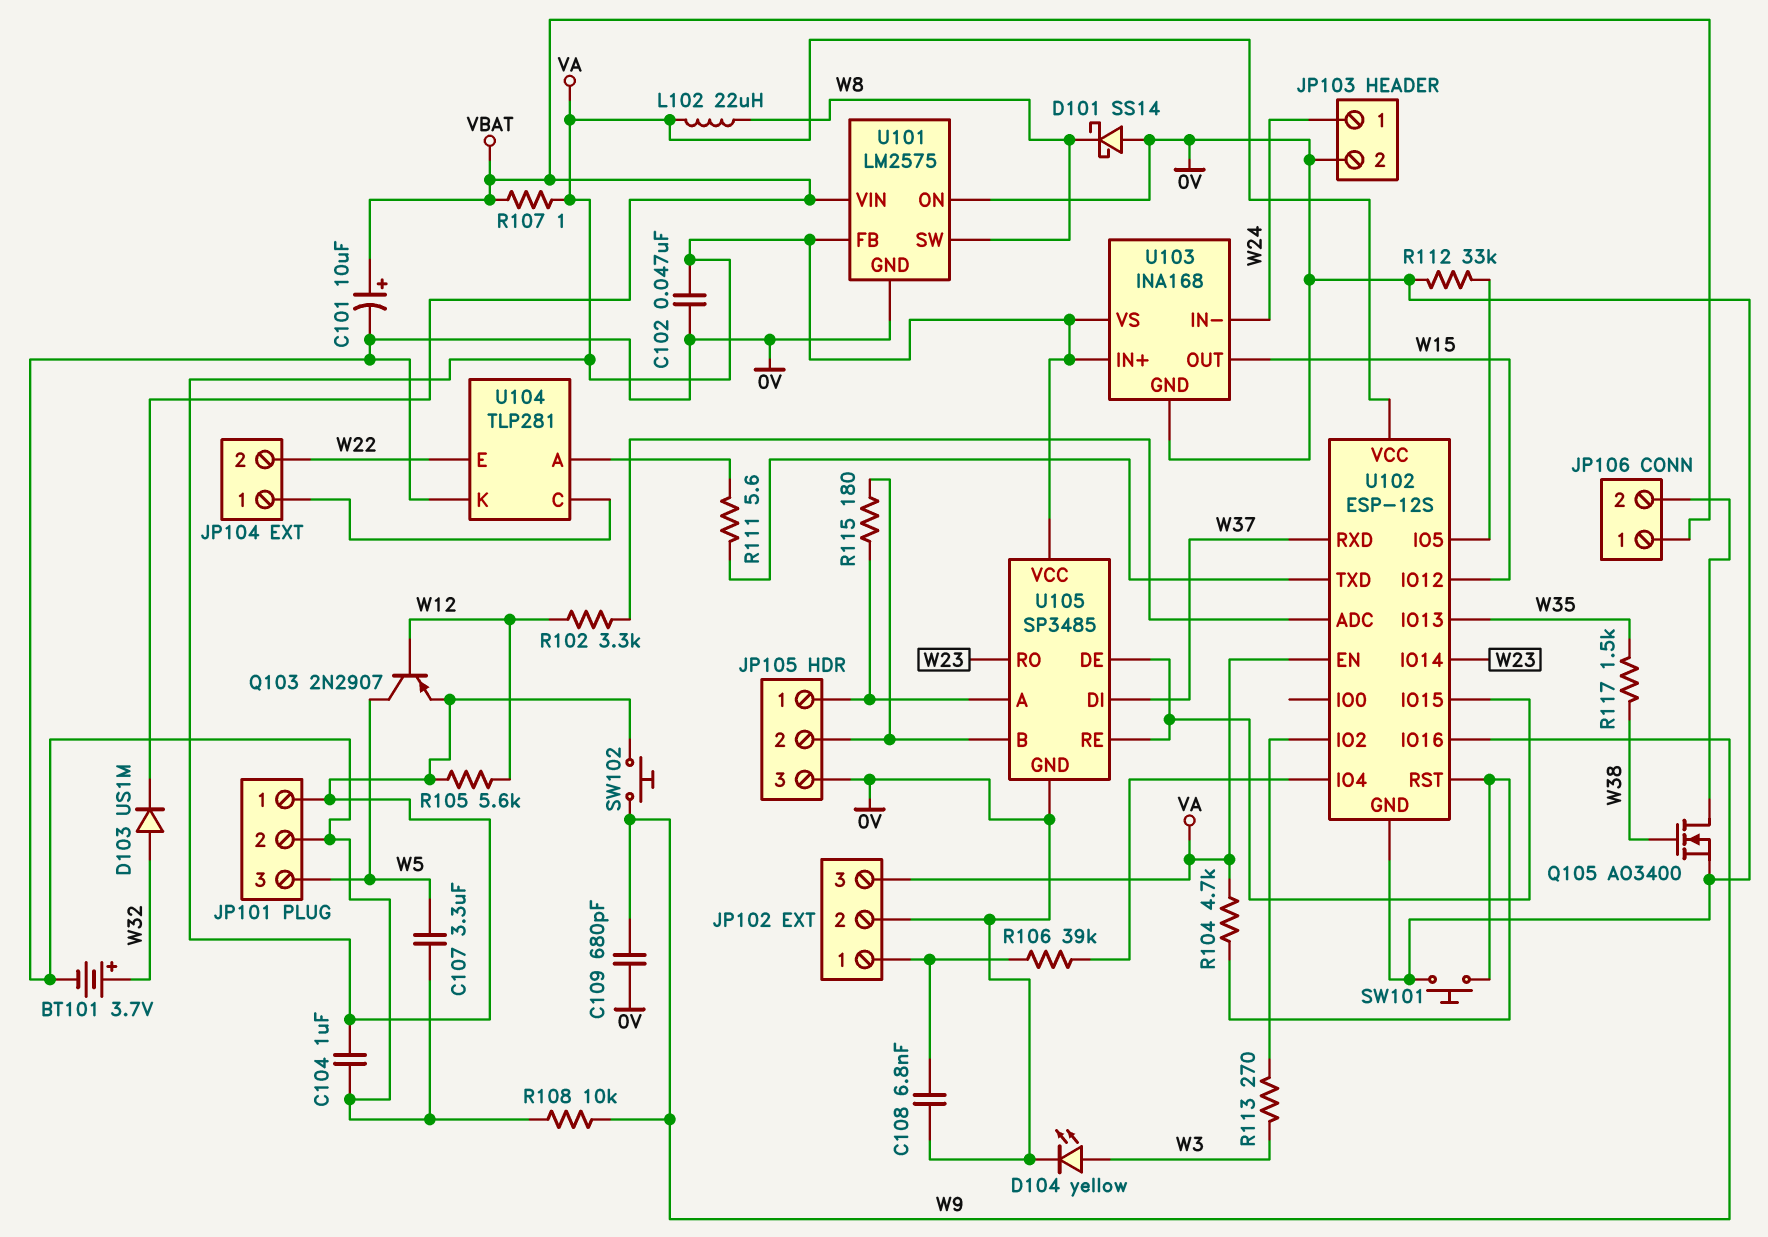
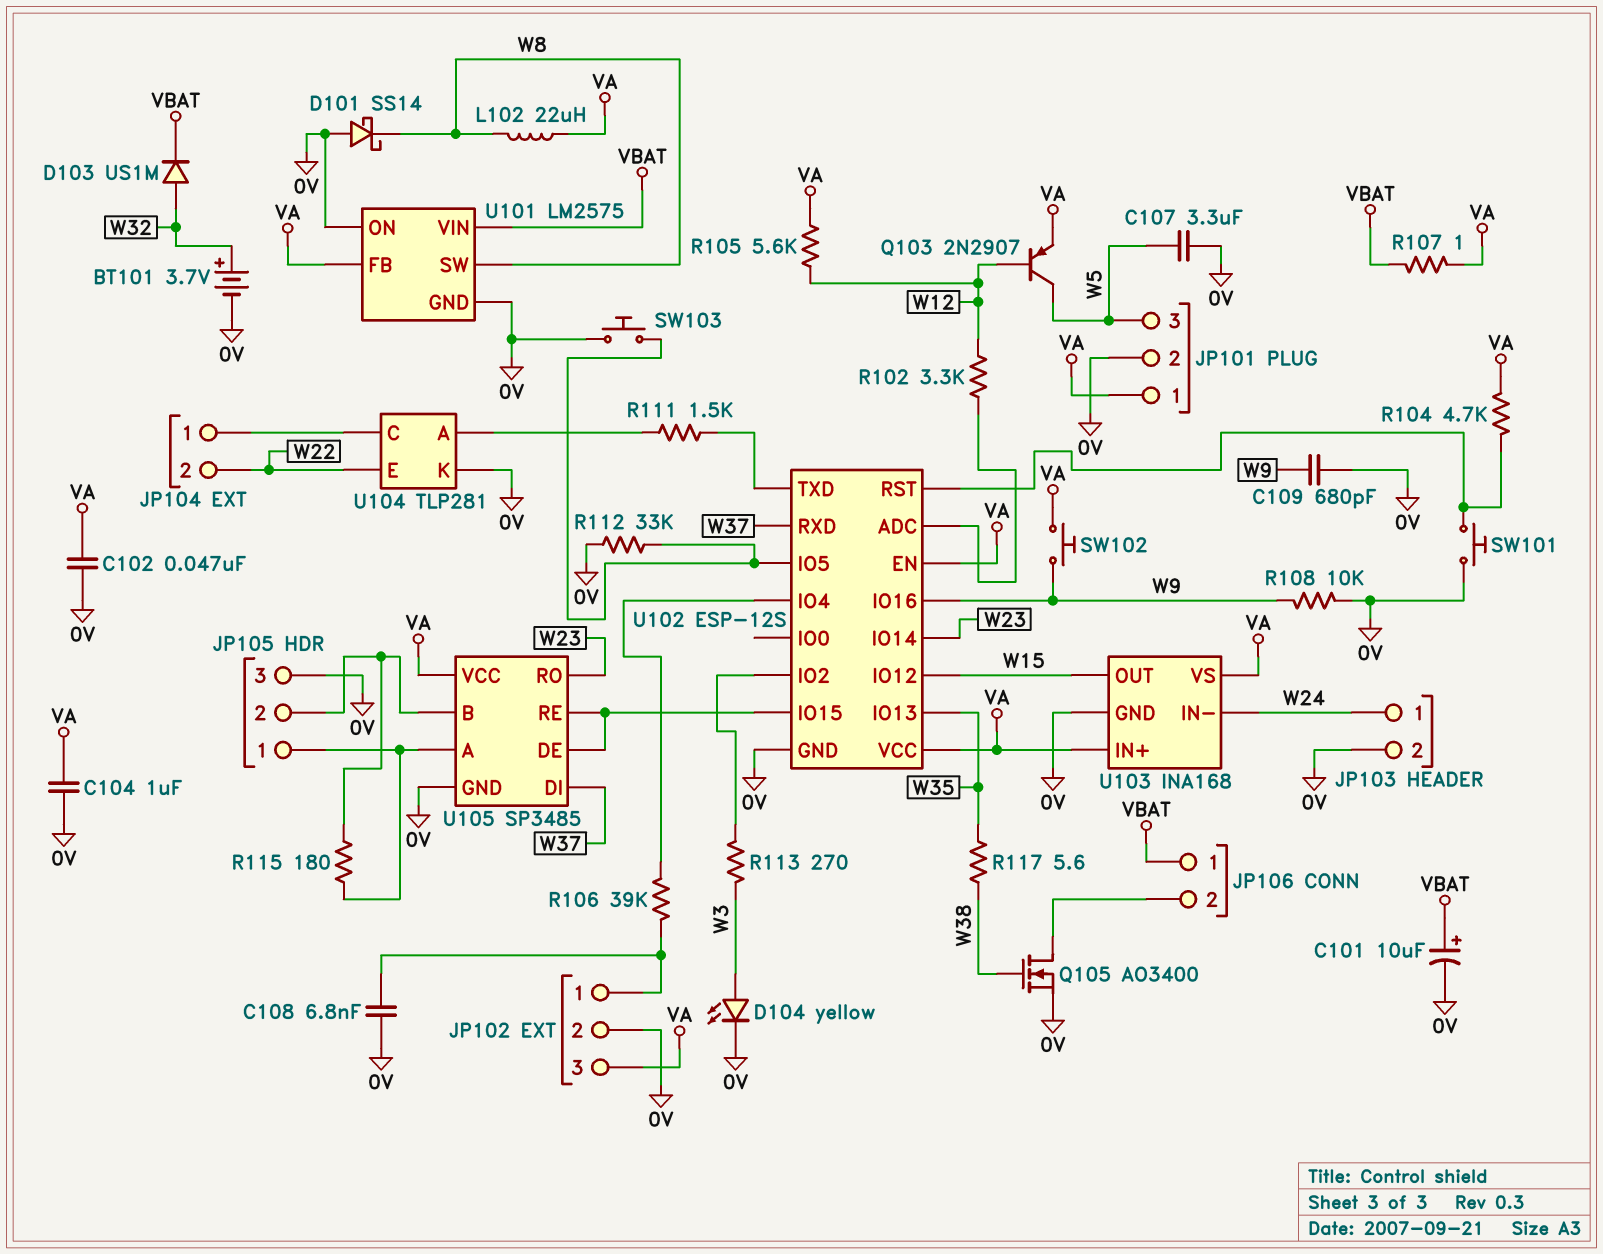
R111: 5.6 (U102/TXD, U104/A) -> 1.5k (U102/TXD, U104/A)
R117: 1.5k (W35, W38) -> 5.6 (W35, W38)
SW103: none -> button (0V, U102/IO5)

